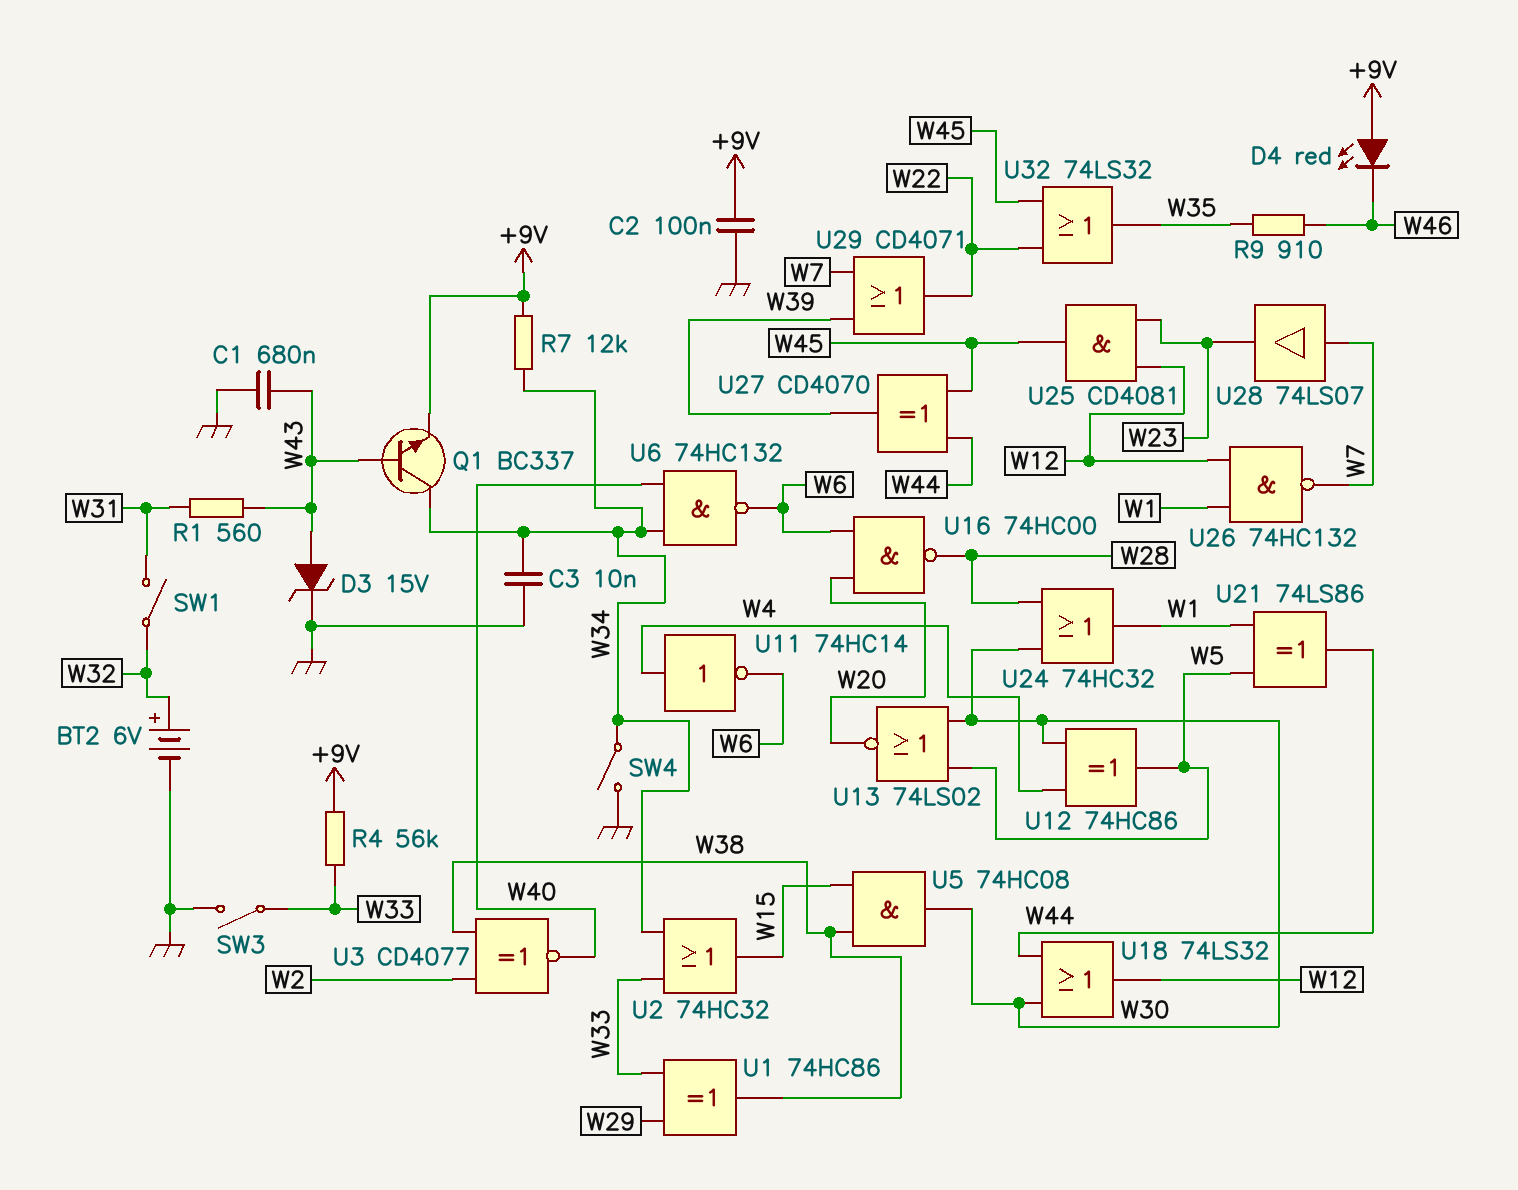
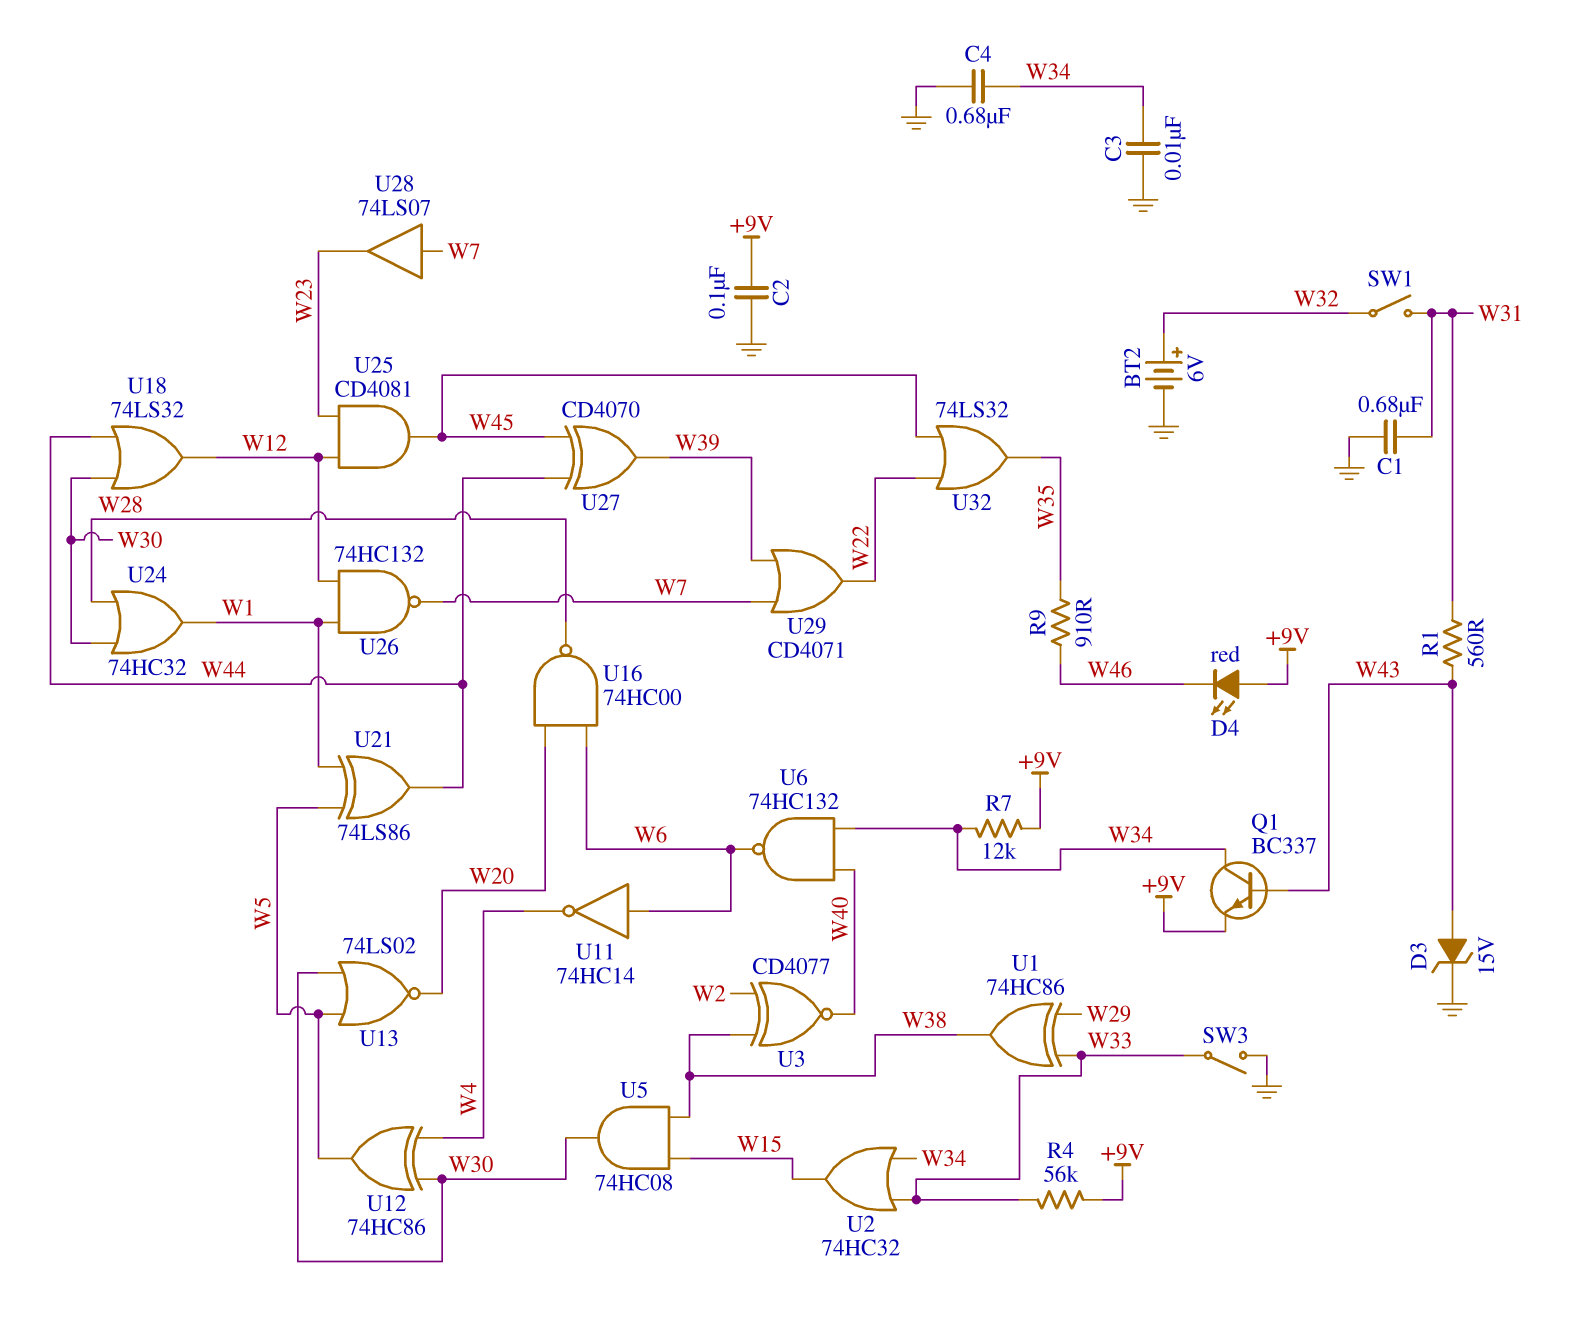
C1: 680nF (GND, W43) -> 680nF (GND, W31)
C4: none -> 680nF (GND, W34)
SW4: switch (GND, W34) -> none
U11: NOT 74HC14 (in W4, out W6) -> NOT 74HC14 (in W6, out W4)

